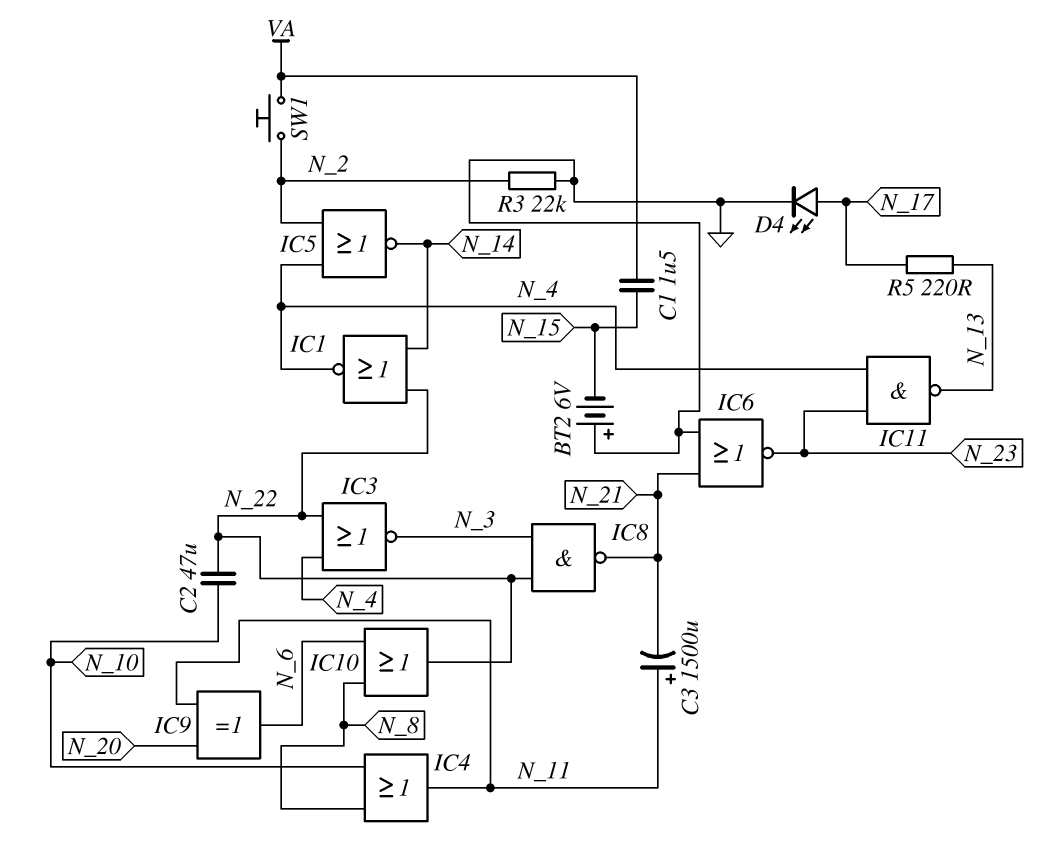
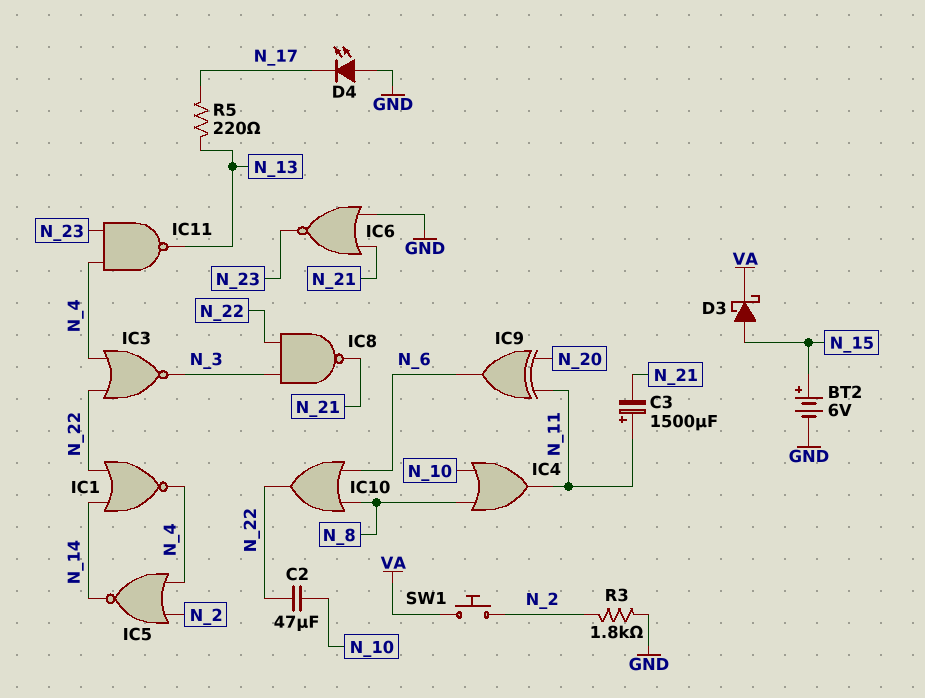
BT2: 6V (plus GND, minus N_15) -> 6V (plus N_15, minus GND)
C1: 1.5uF (N_15, VA) -> none
D3: none -> schottky (A N_15, K VA)
D4: LED (A N_17, K GND) -> LED (A GND, K N_17)
R3: 22k (GND, N_2) -> 1.8k (GND, N_2)

